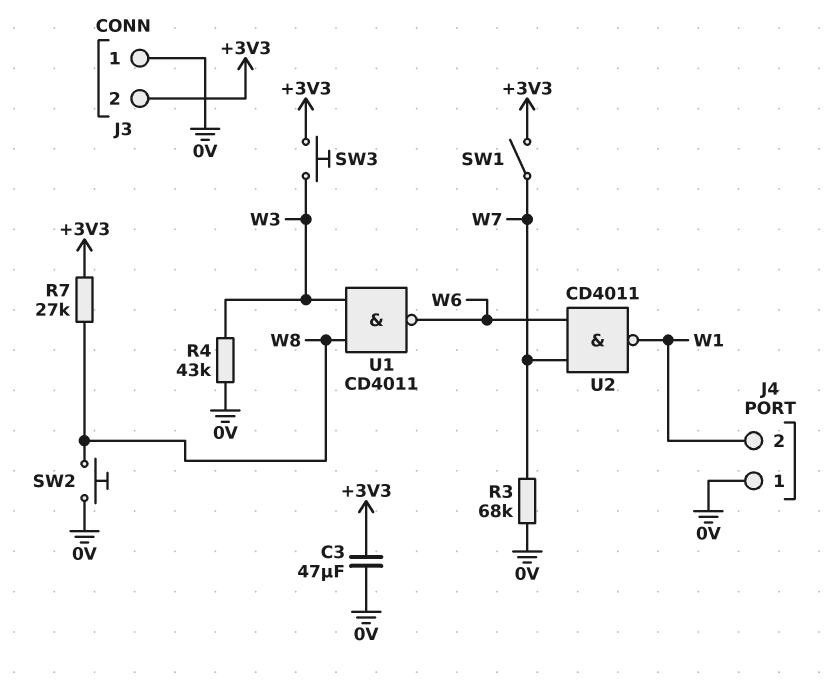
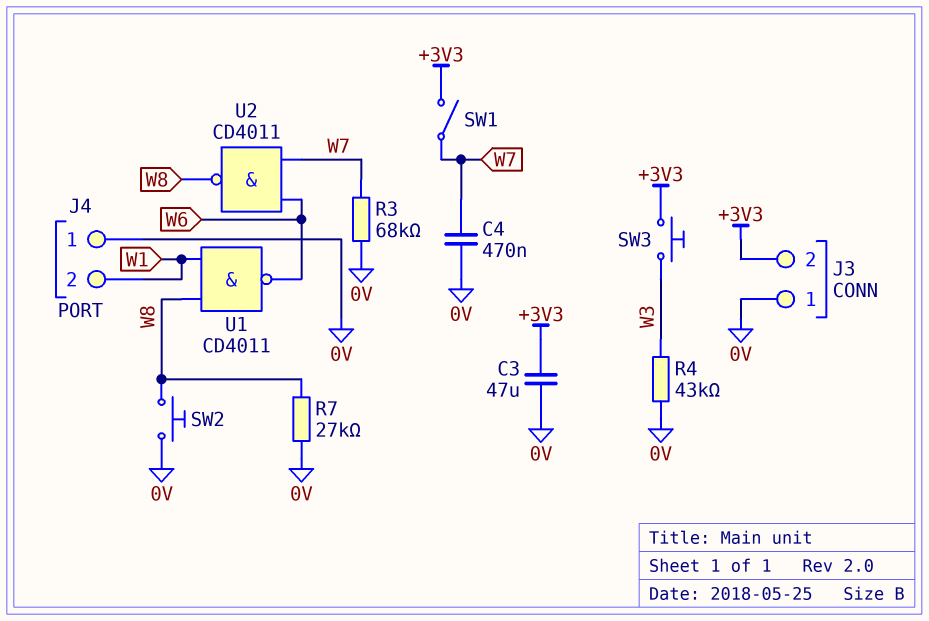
C4: none -> 470nF (0V, W7)
R7: 27k (+3V3, W8) -> 27k (0V, W8)
U1: NAND CD4011 (in W3, in W8, out W6) -> NAND CD4011 (in W1, in W8, out W6)
U2: NAND CD4011 (in W6, in W7, out W1) -> NAND CD4011 (in W6, in W7, out W8)

